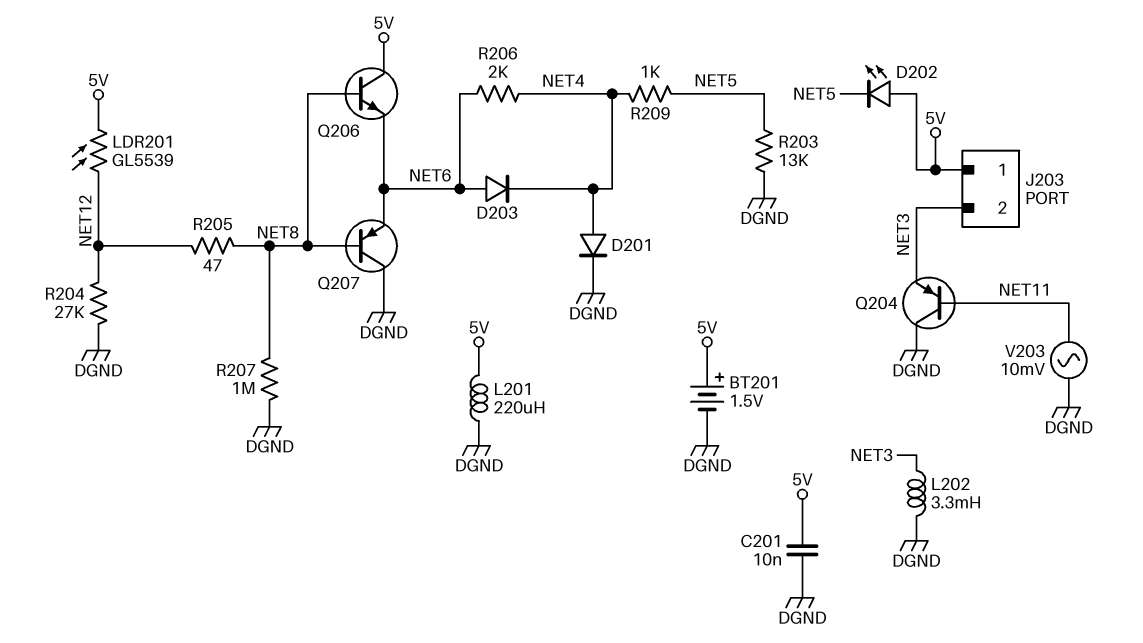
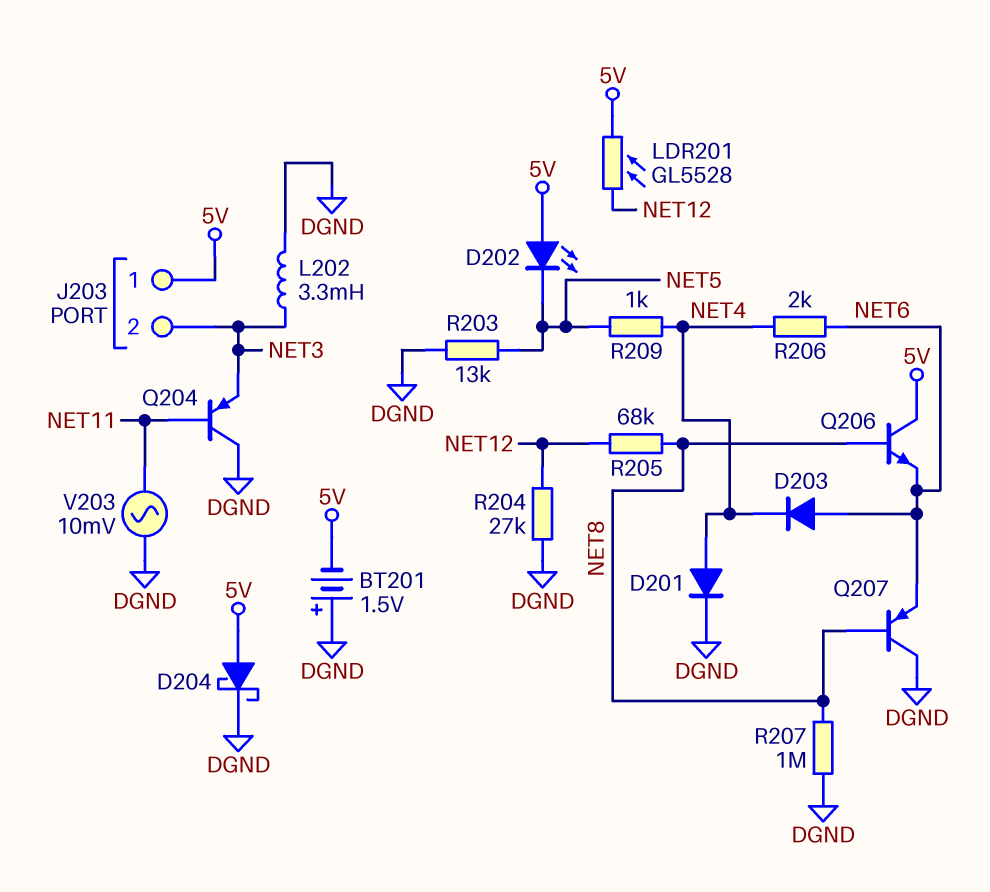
BT201: 1.5V (plus 5V, minus DGND) -> 1.5V (plus DGND, minus 5V)
C201: 10nF (5V, DGND) -> none
D204: none -> schottky (A 5V, K DGND)
L201: 220uH (5V, DGND) -> none
LDR201: GL5539 (5V, NET12) -> GL5528 (5V, NET12)
R205: 47 (NET8, NET12) -> 68k (NET8, NET12)

